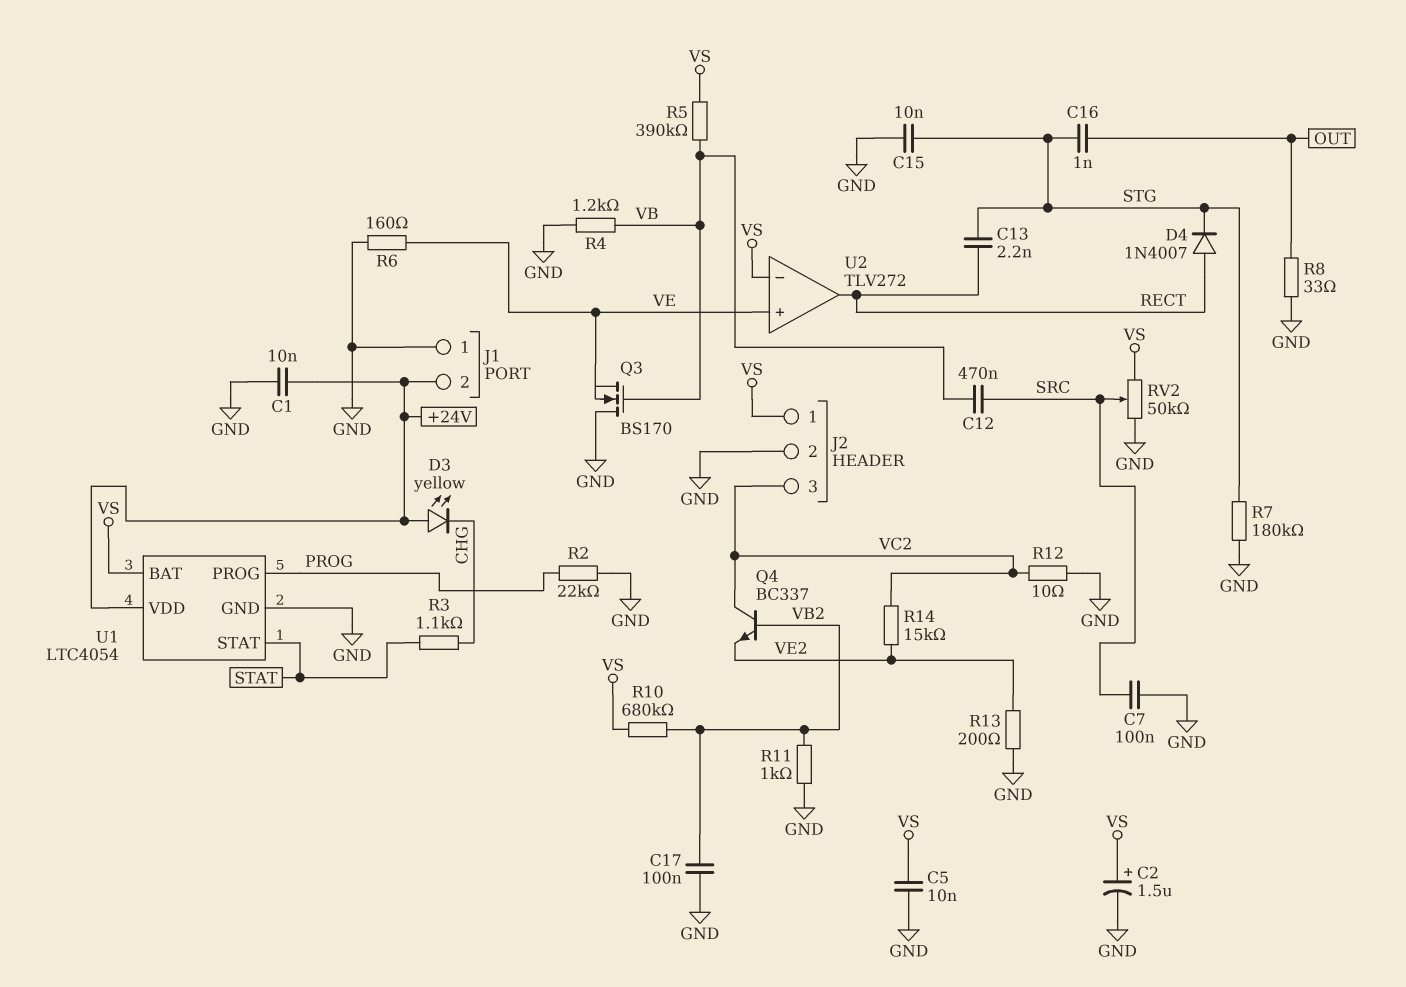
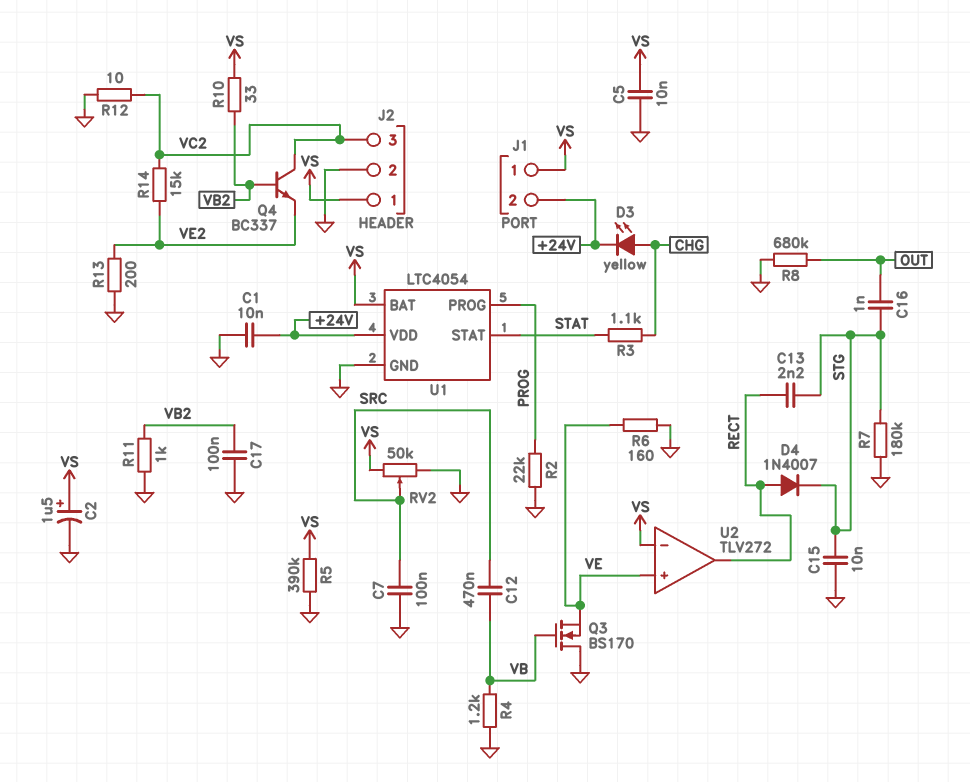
D3: LED yellow (A +24V, K CHG) -> LED yellow (A CHG, K +24V)
J1 pin 1: GND -> VS
R5: 390k (VB, VS) -> 390k (GND, VS)
R8: 33 (GND, OUT) -> 680k (GND, OUT)
R10: 680k (VB2, VS) -> 33 (VB2, VS)

